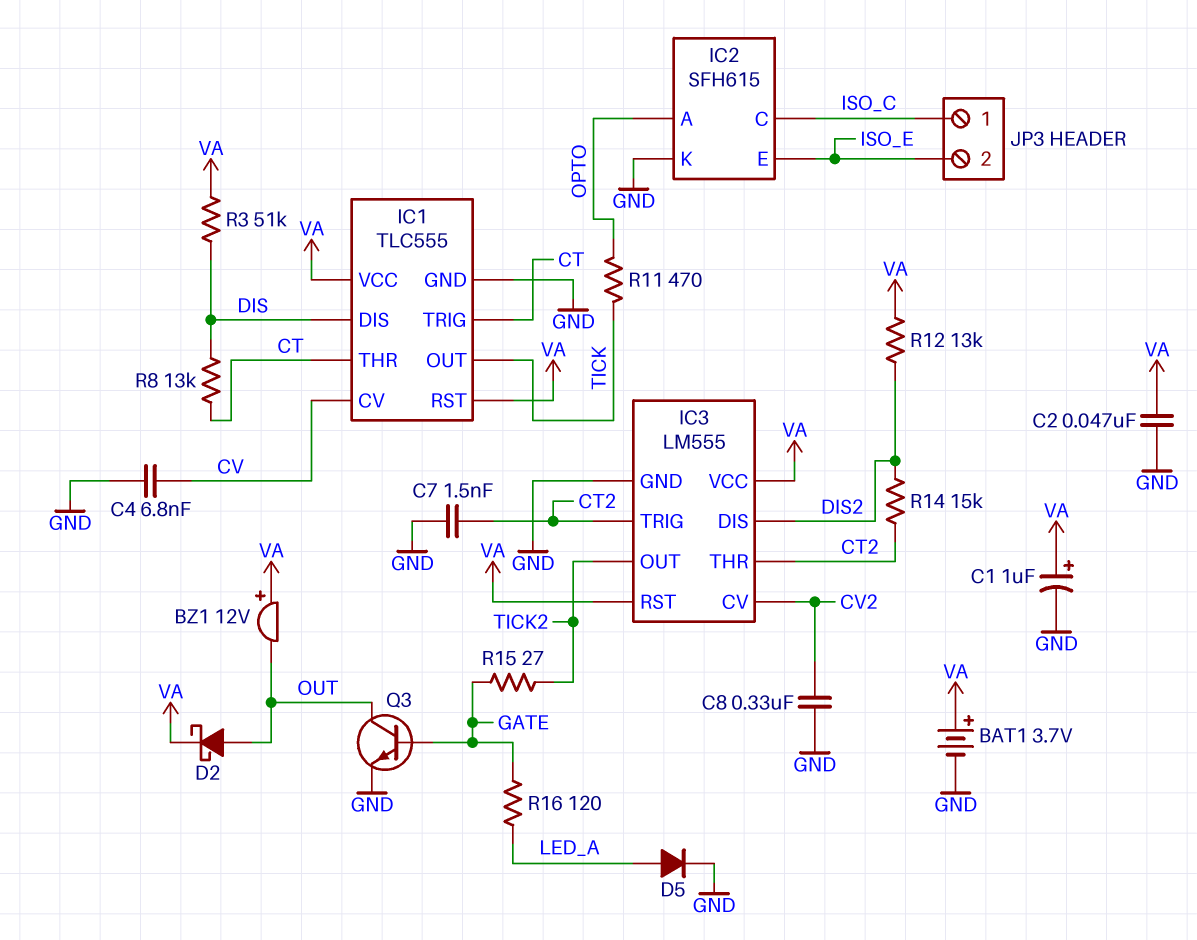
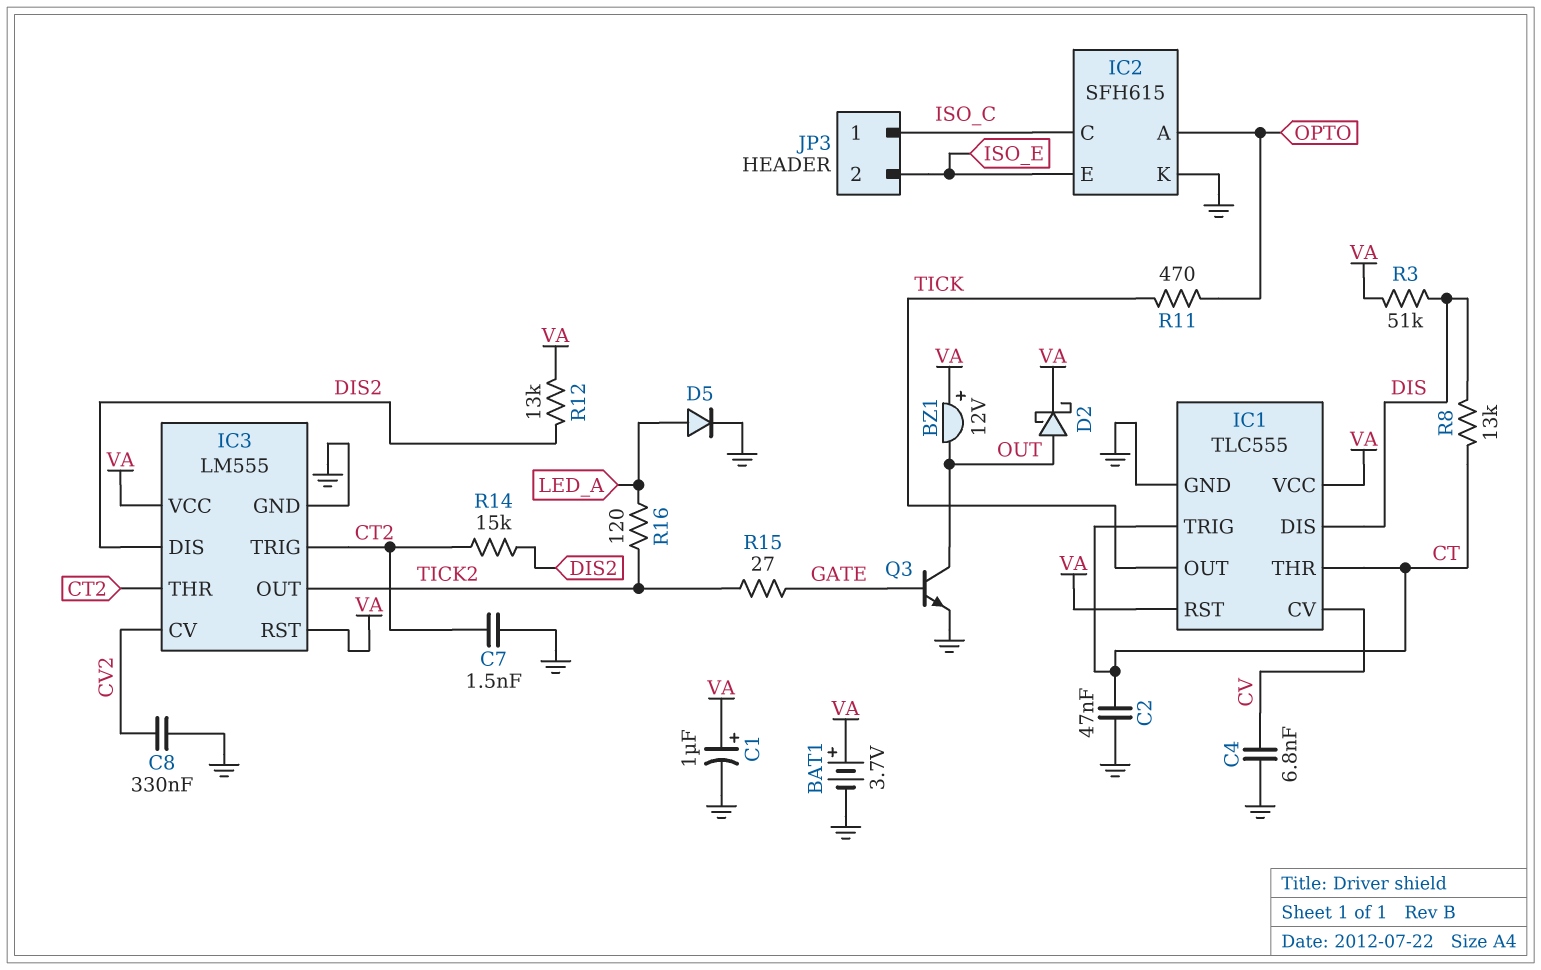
C2: 47nF (GND, VA) -> 47nF (CT, GND)
R16: 120 (GATE, LED_A) -> 120 (LED_A, TICK2)

